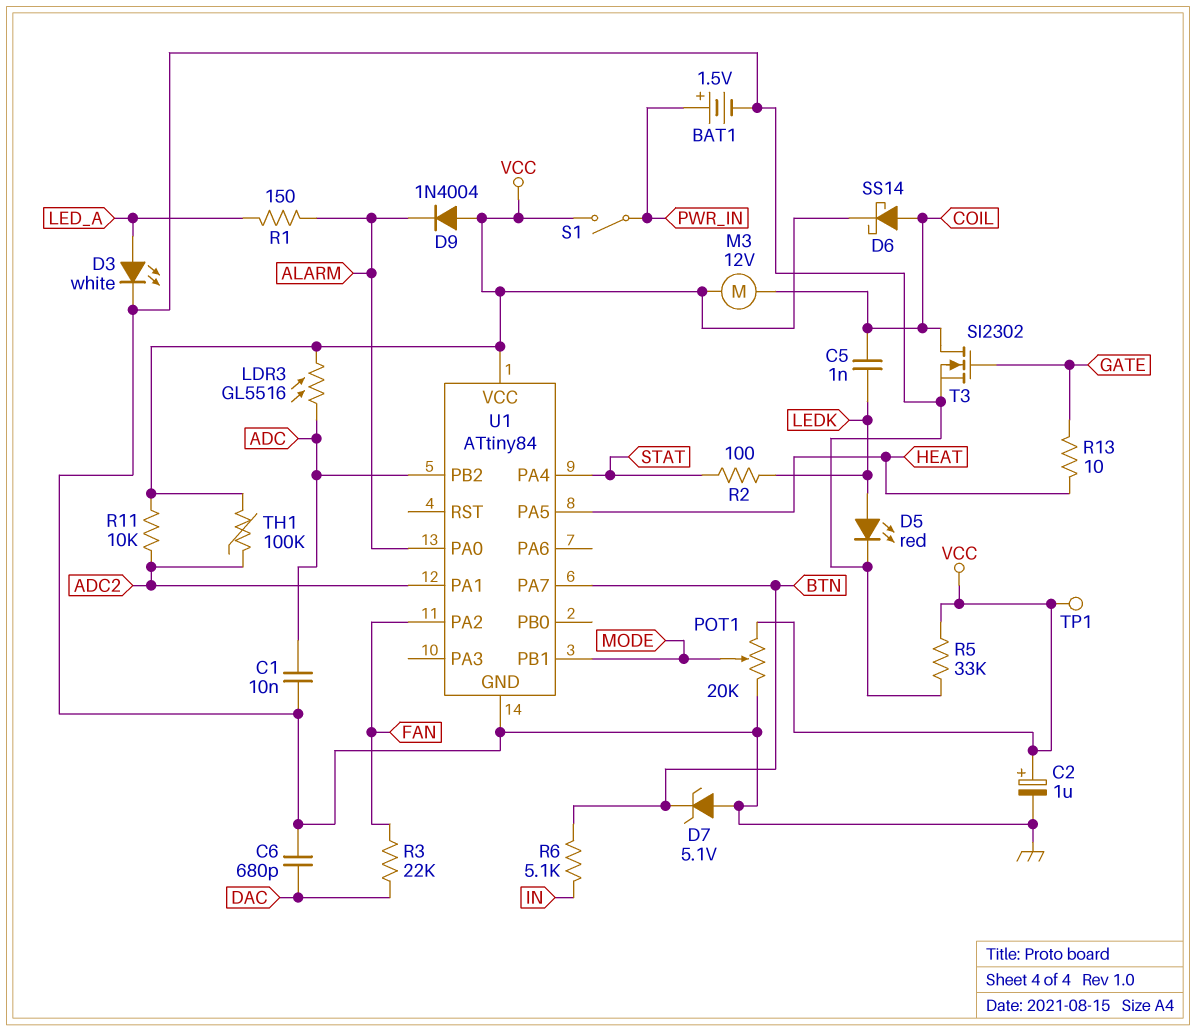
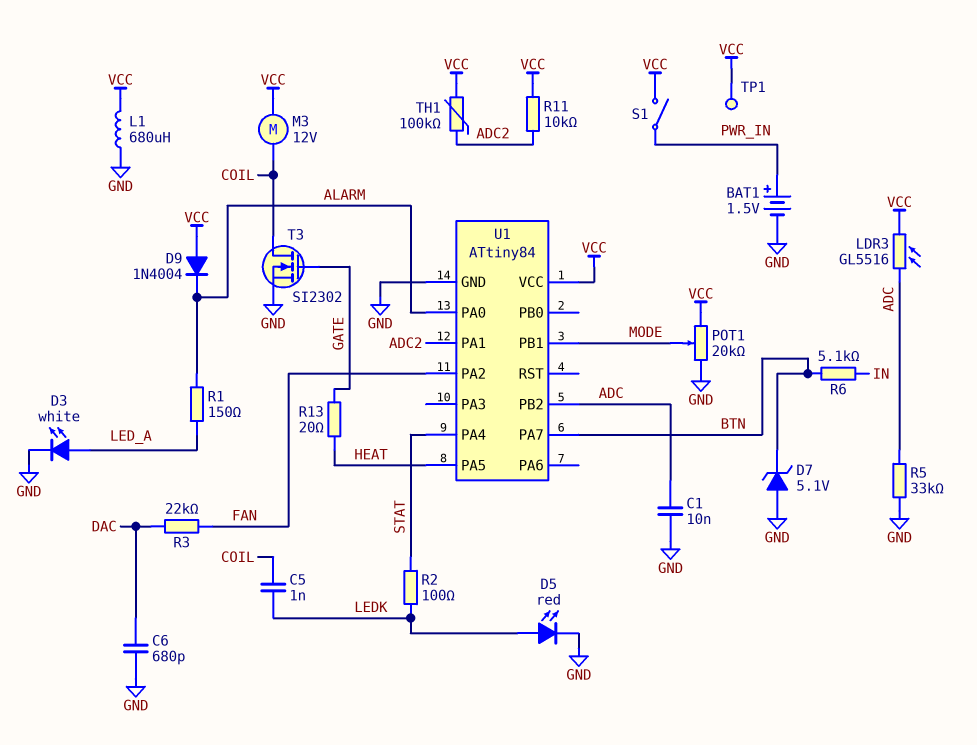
C2: 1uF (plus VCC, minus GND) -> none
D6: schottky SS14 (A COIL, K VCC) -> none
L1: none -> 680uH (GND, VCC)
R5: 33k (GND, VCC) -> 33k (ADC, GND)
R13: 10 (GATE, HEAT) -> 20 (GATE, HEAT)

